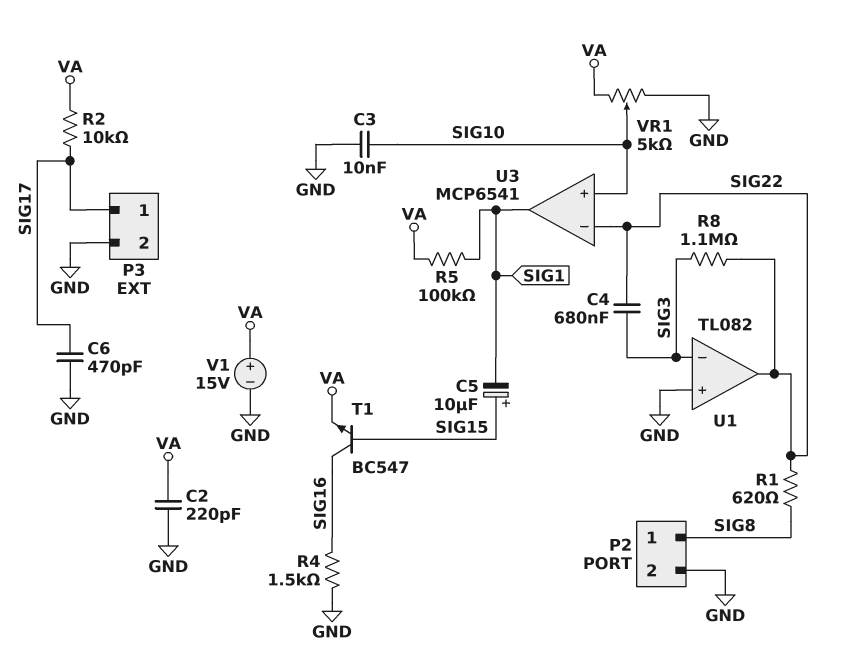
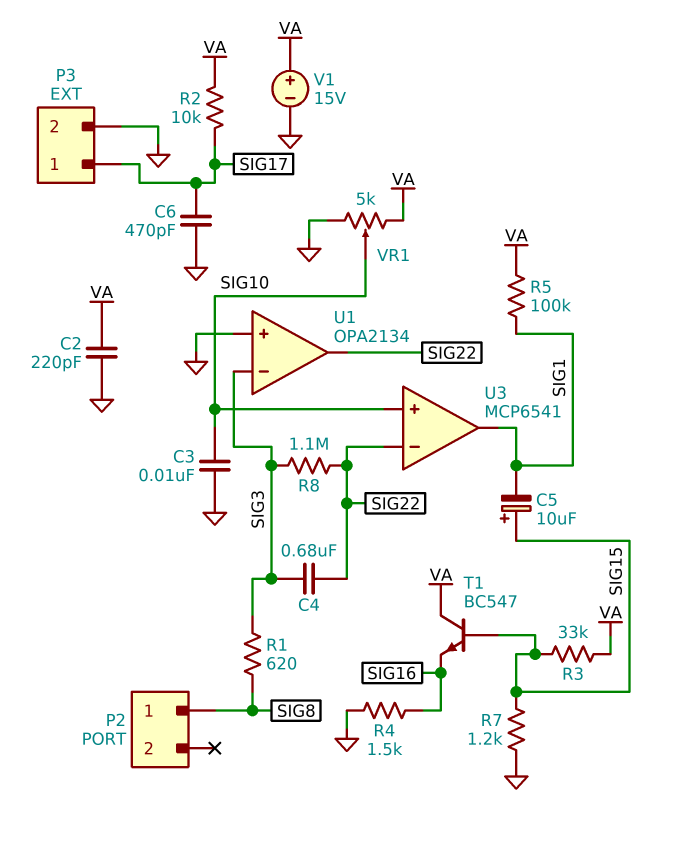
P2 pin 2: GND -> none
R1: 620 (SIG8, SIG22) -> 620 (SIG3, SIG8)
R3: none -> 33k (SIG15, VA)
R7: none -> 1.2k (GND, SIG15)
T1: NPN BC547 (B SIG15, C SIG16, E VA) -> NPN BC547 (B SIG15, C VA, E SIG16)
U1: TL082 -> OPA2134

